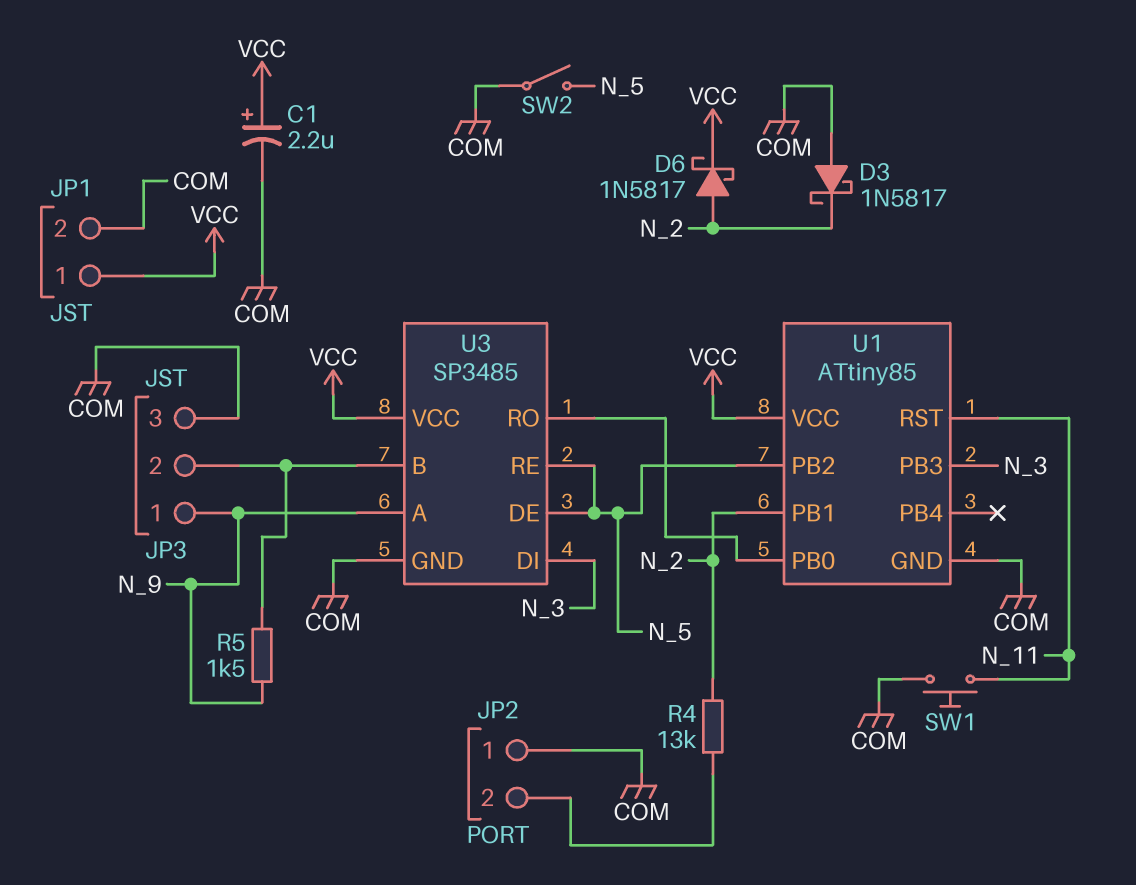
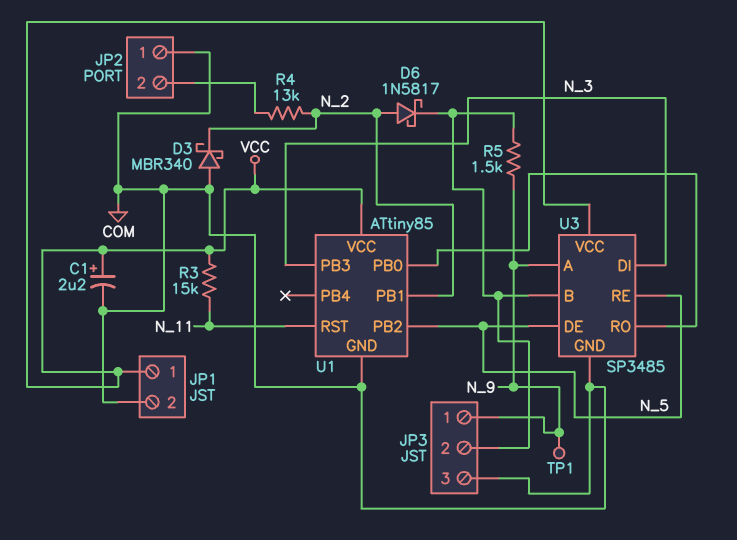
D3: schottky 1N5817 (A COM, K N_2) -> schottky MBR340 (A COM, K N_2)
D6: schottky 1N5817 (A N_2, K VCC) -> schottky 1N5817 (A N_2, K JP3/2)
R3: none -> 15k (N_11, VCC)
SW1: button (COM, N_11) -> none
SW2: switch (COM, N_5) -> none
TP1: none -> test point (N_9)

